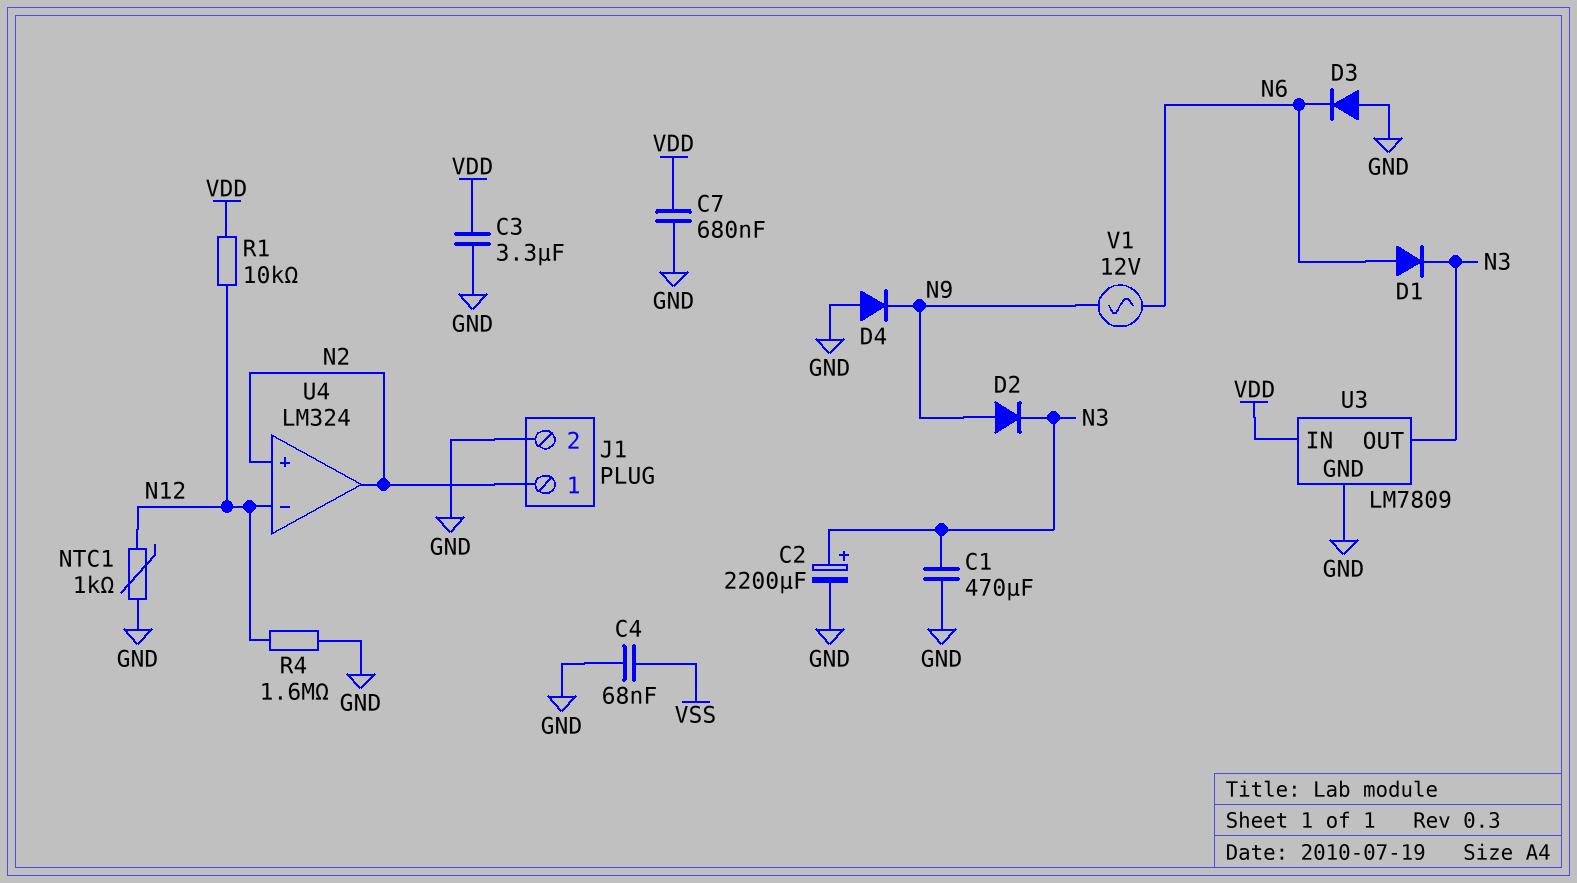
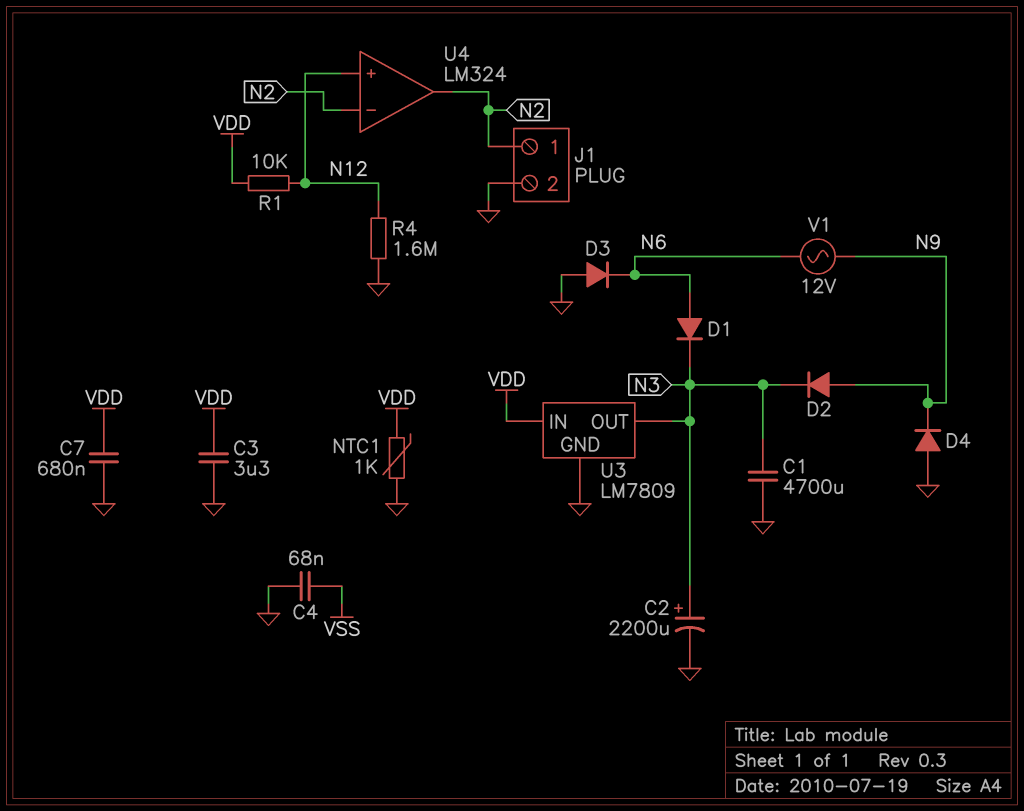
C1: 470uF (GND, N3) -> 4700uF (GND, N3)
NTC1: 1k (GND, N12) -> 1k (GND, VDD)
U4 pin in+: N2 -> N12
U4 pin in-: N12 -> N2

